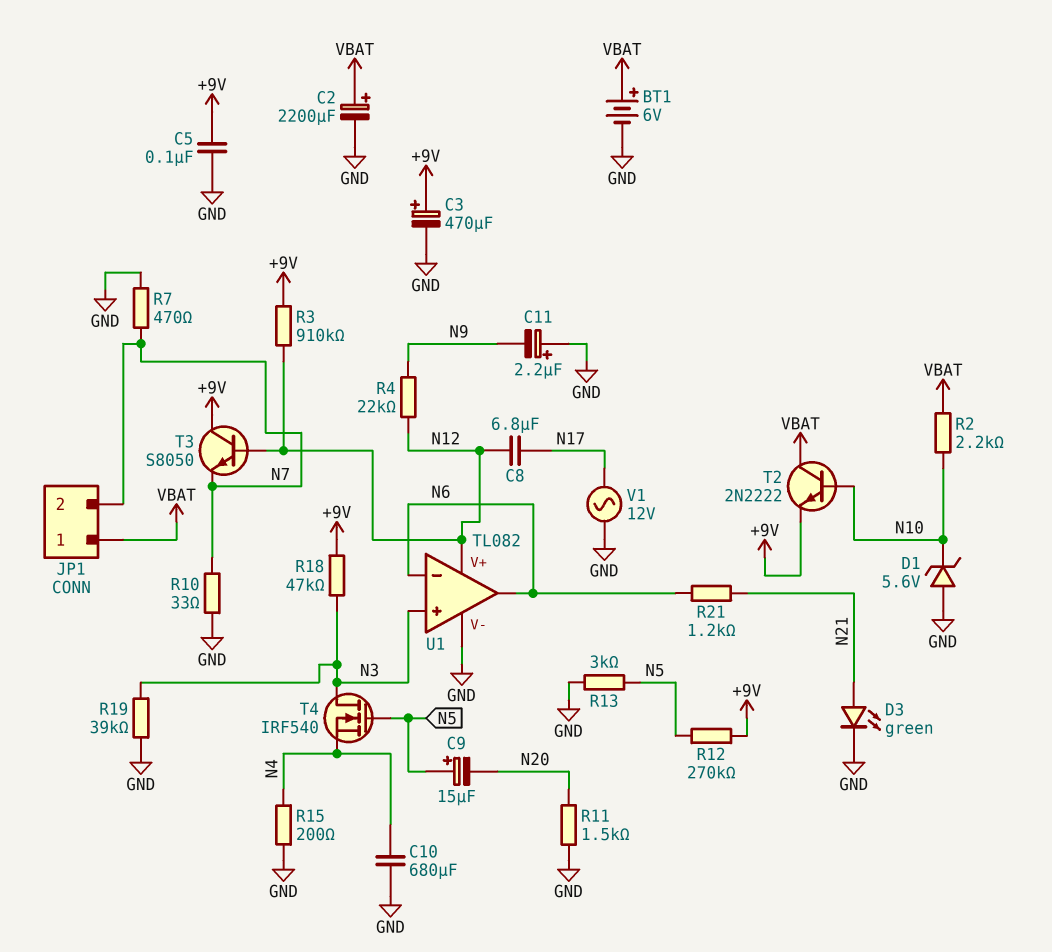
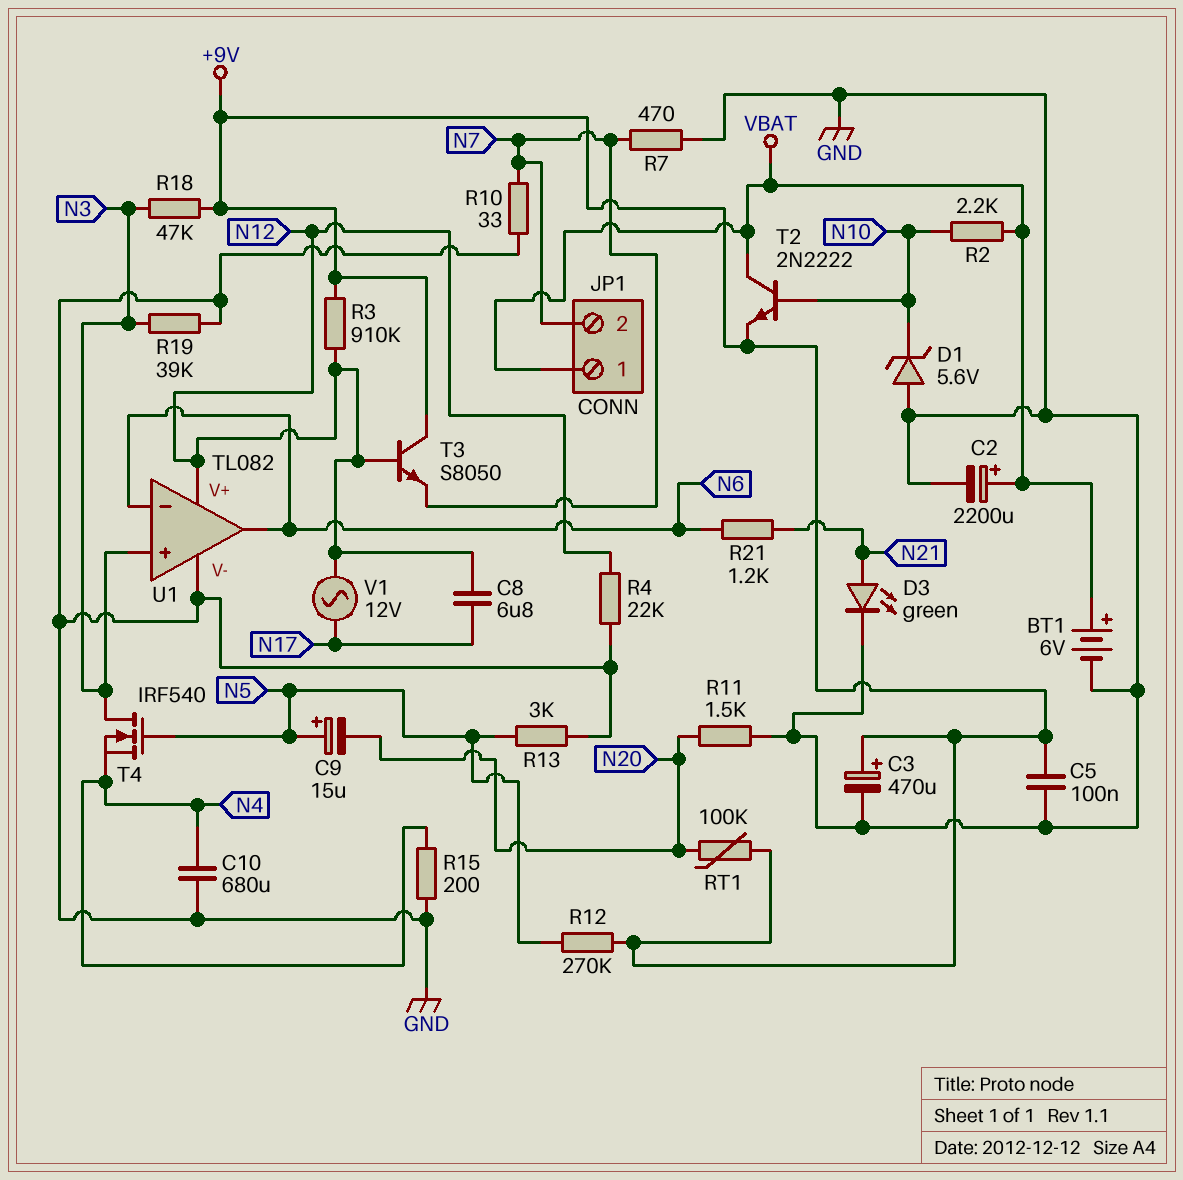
C11: 2.2uF (plus GND, minus N9) -> none
R4: 22k (N9, N12) -> 22k (GND, N12)
RT1: none -> 100k (+9V, N20)
V1: AC 12V (GND, N17) -> AC 12V (N12, N17)

